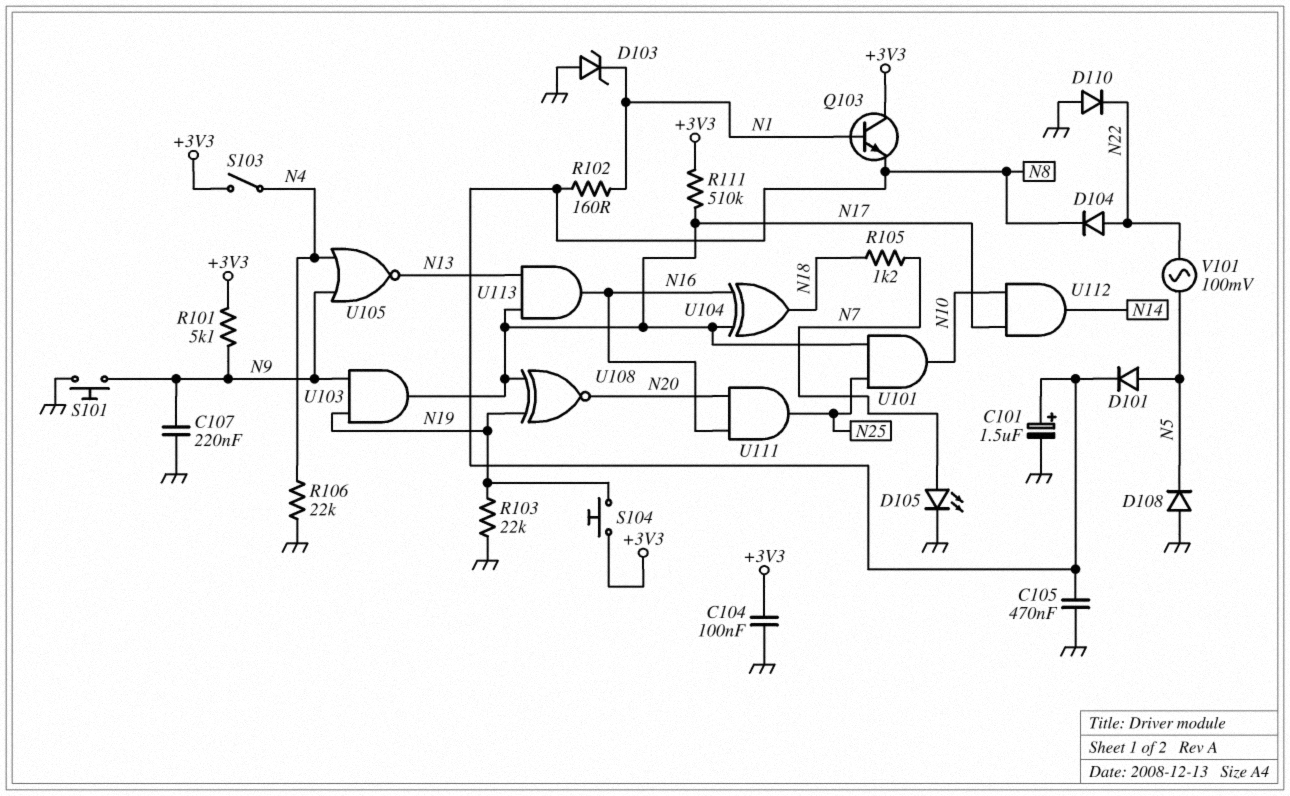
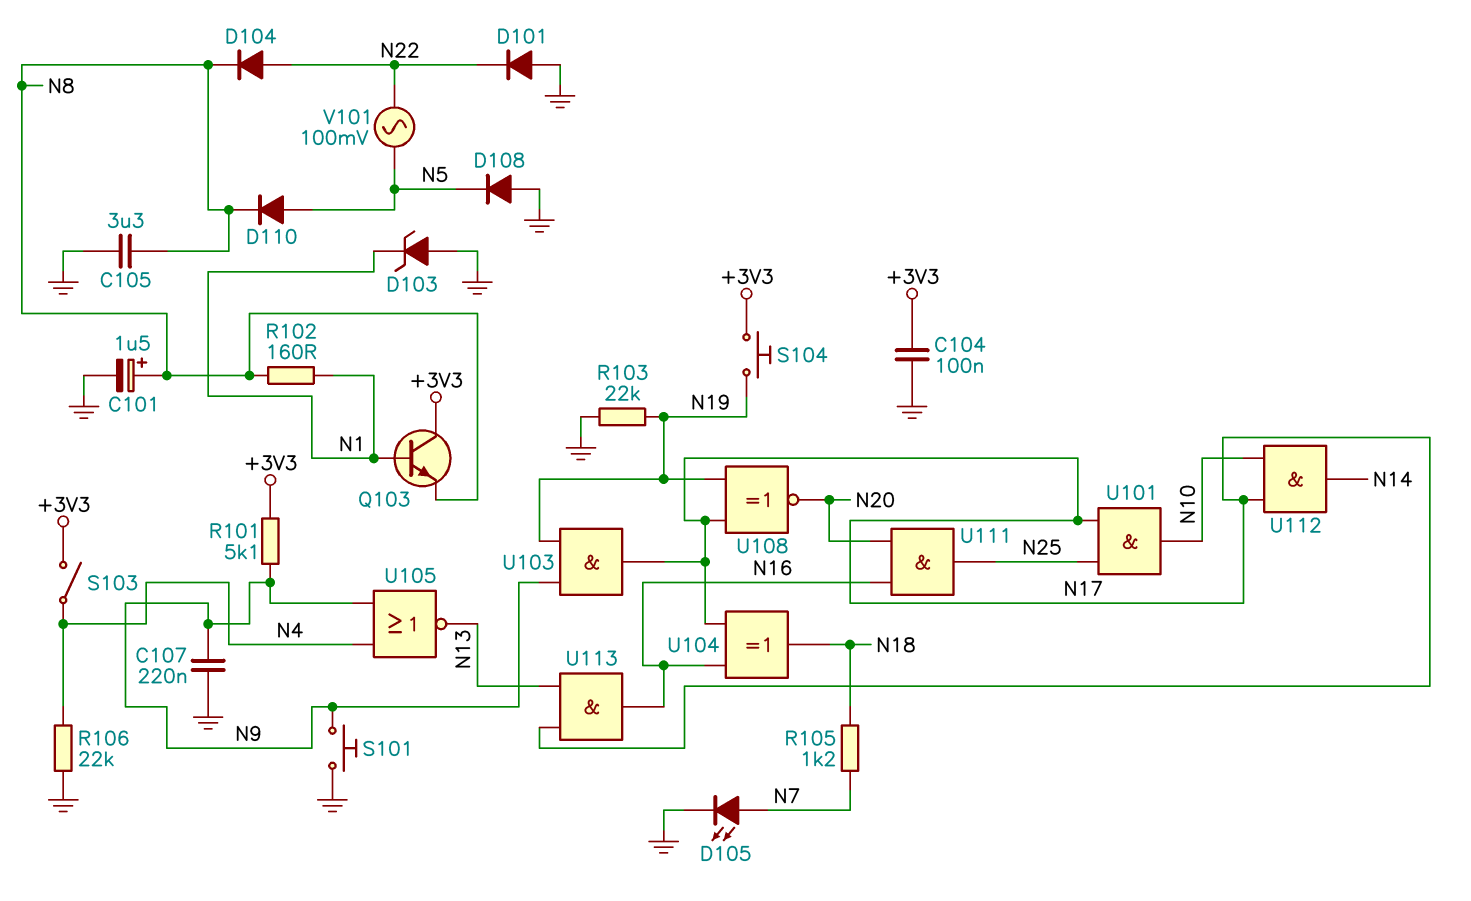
C105: 470nF (GND, N8) -> 3.3uF (GND, N8)
D101: diode (A N5, K N8) -> diode (A GND, K N22)
D110: diode (A GND, K N22) -> diode (A N5, K N8)
R111: 510k (+3V3, N17) -> none

